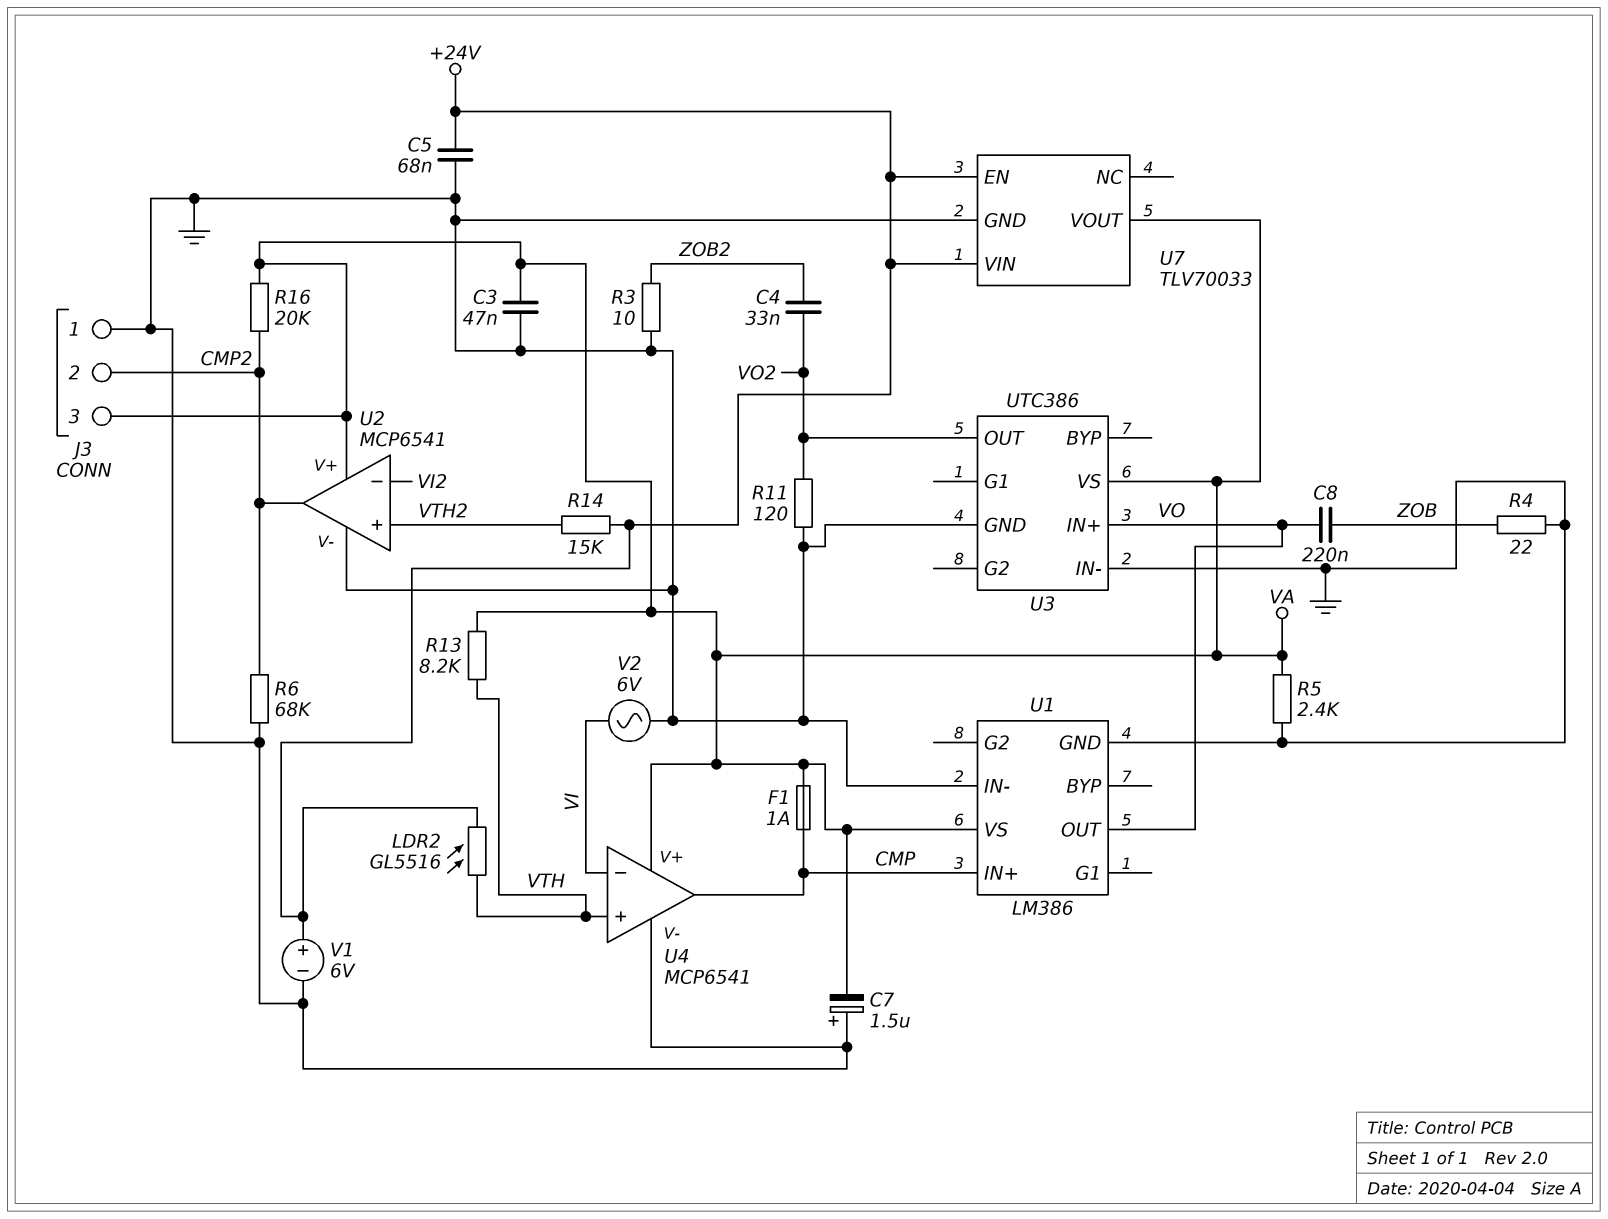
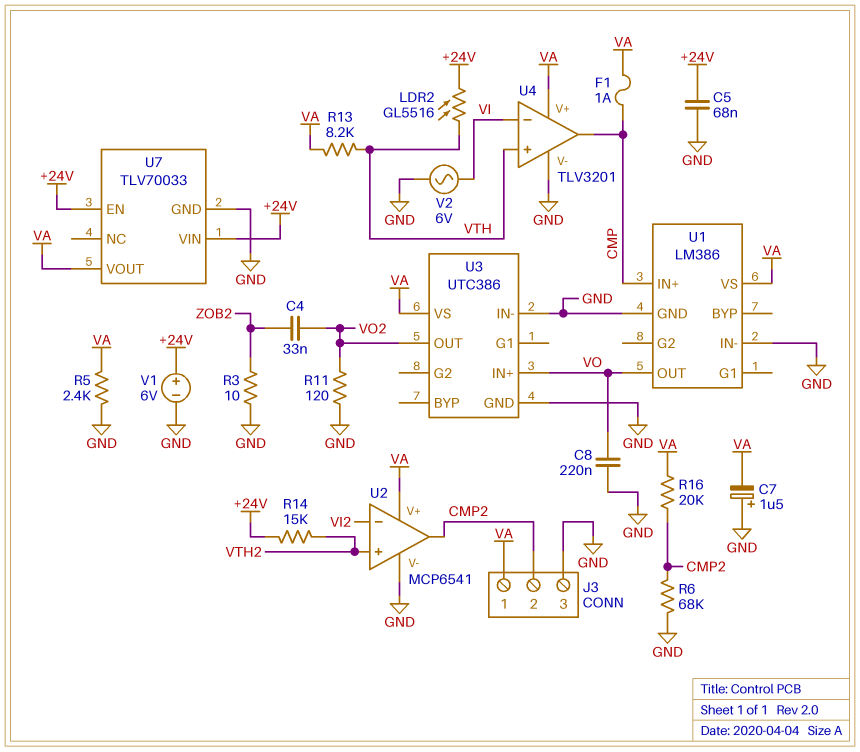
C3: 47nF (GND, VA) -> none
C8: 220nF (VO, ZOB) -> 220nF (GND, VO)
J3 pin 1: GND -> VA
J3 pin 3: VA -> GND
R4: 22 (GND, ZOB) -> none
U4: MCP6541 -> TLV3201

